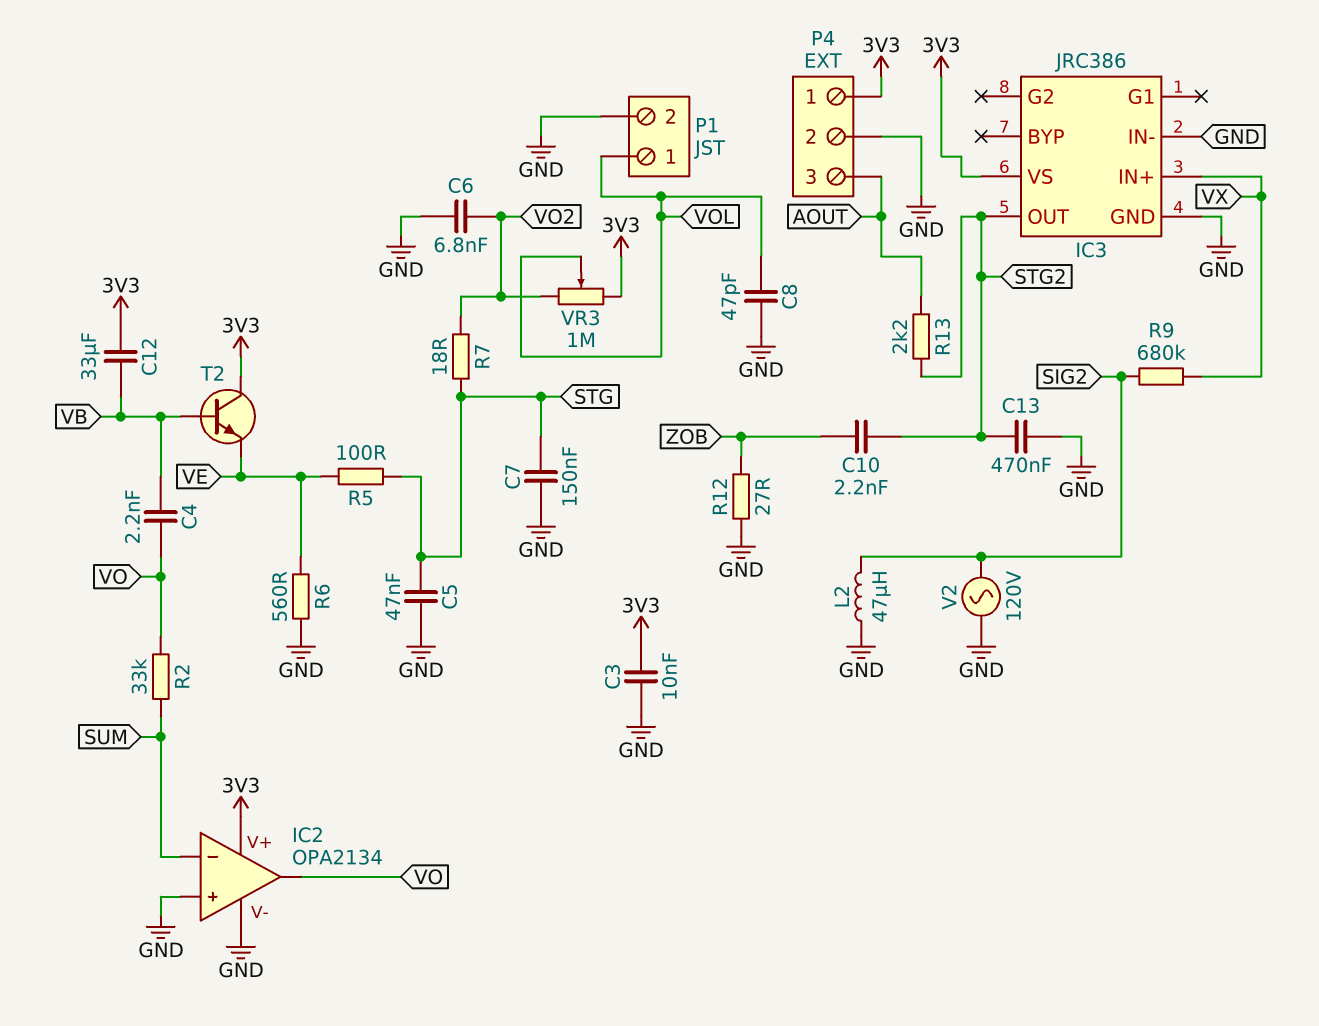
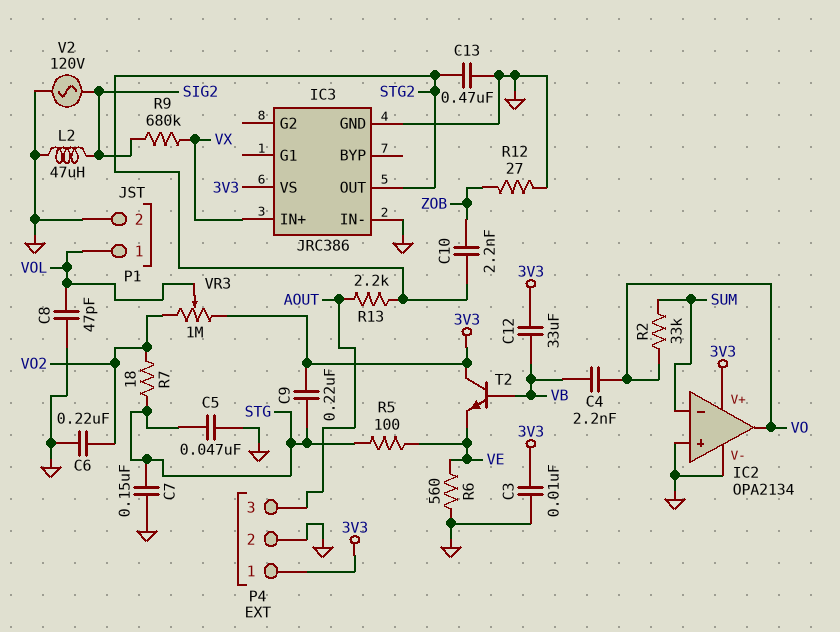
C6: 6.8nF (GND, VO2) -> 220nF (GND, VO2)
C9: none -> 220nF (3V3, STG)

